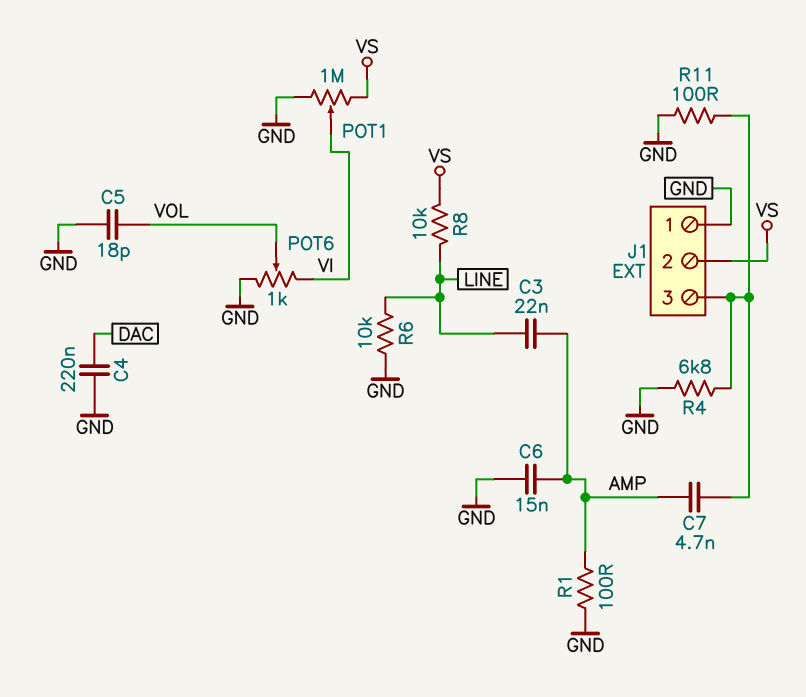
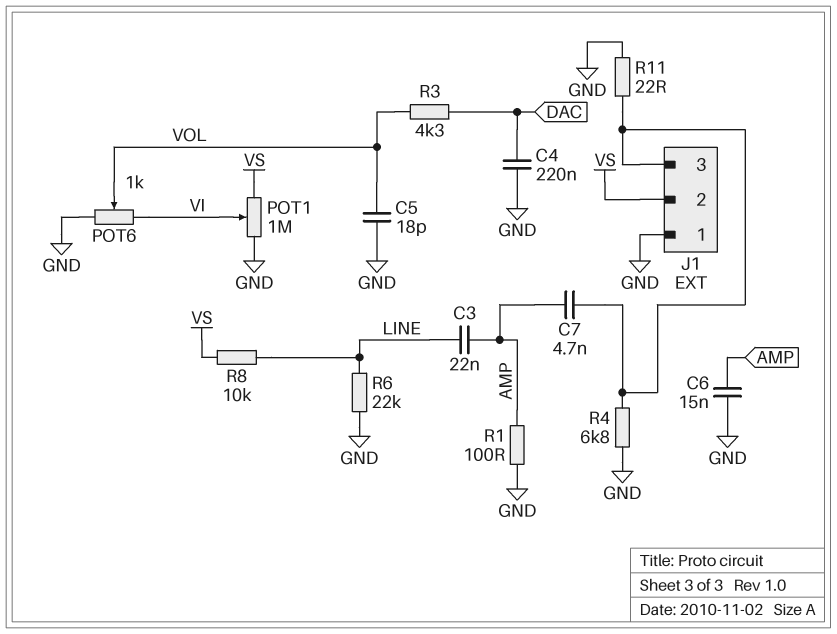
R3: none -> 4.3k (DAC, VOL)
R6: 10k (GND, LINE) -> 22k (GND, LINE)
R11: 100 (GND, J1/3) -> 22 (GND, J1/3)

